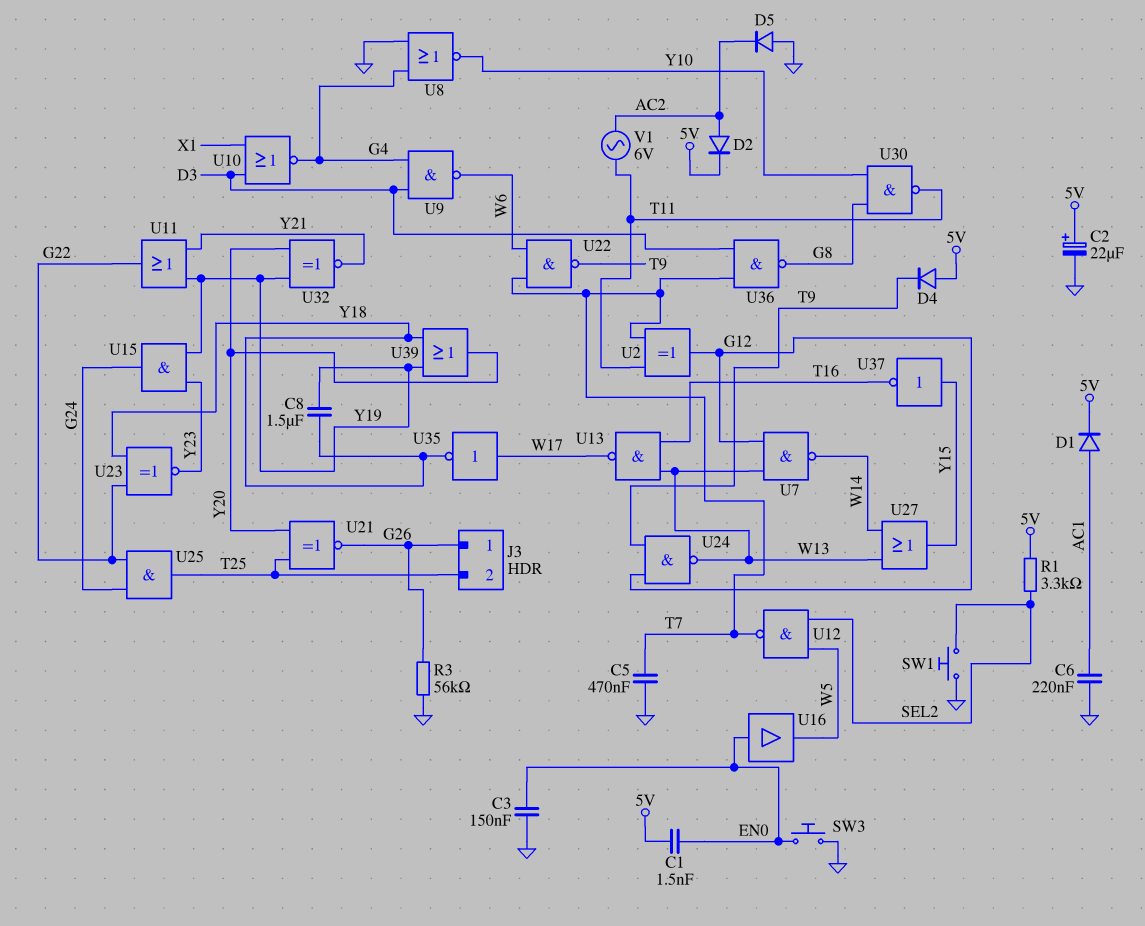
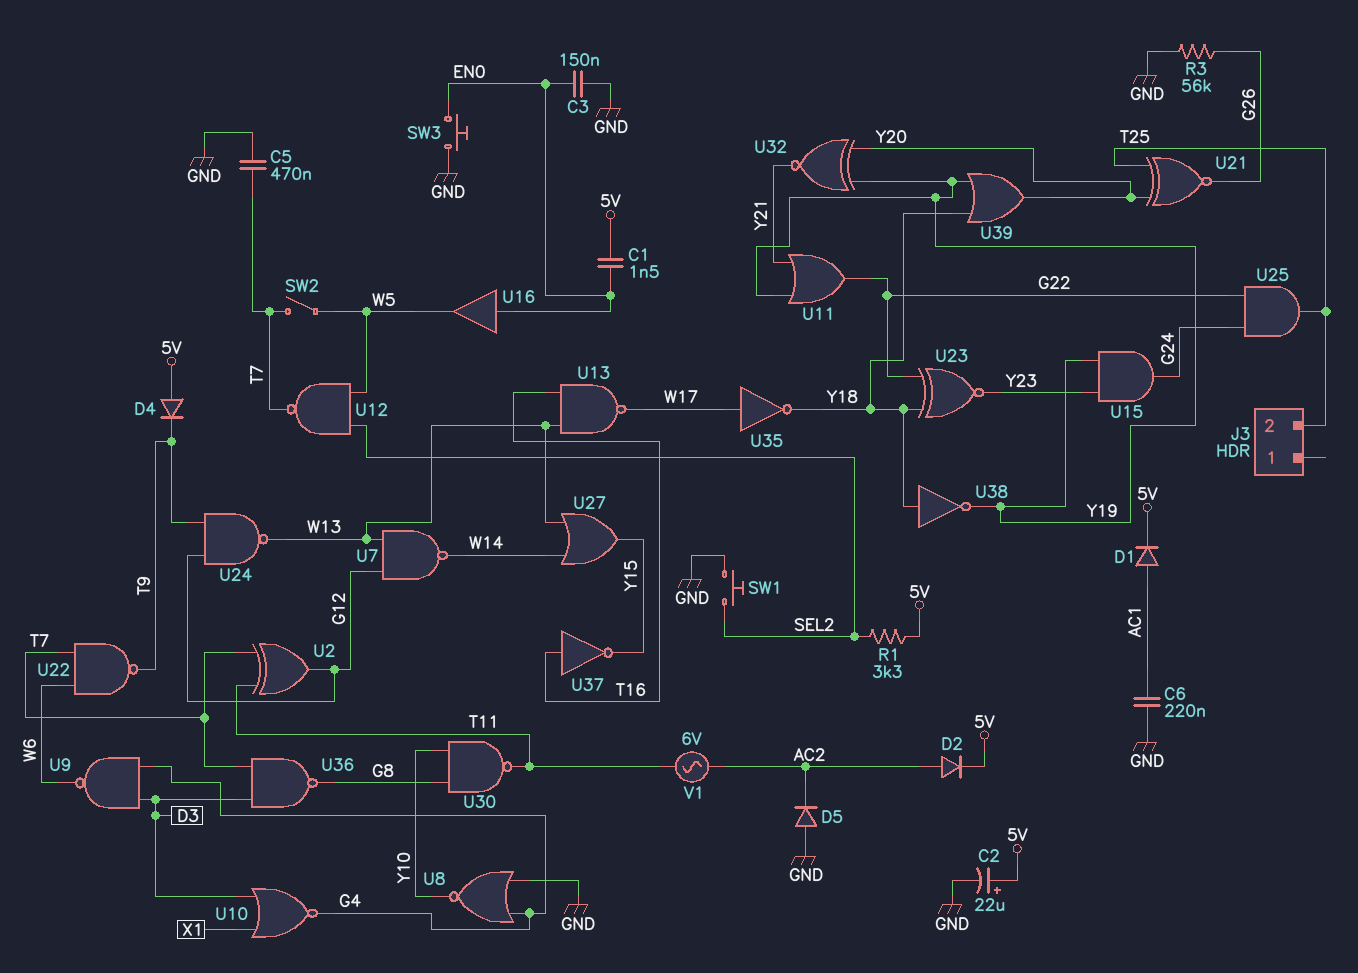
C8: 1.5uF (Y18, Y19) -> none
J3 pin 1: G26 -> none
SW2: none -> switch (T7, W5)
U37: NOT (in Y15, out T16) -> NOT (in T16, out Y15)
U38: none -> NOT (in Y18, out Y19)

